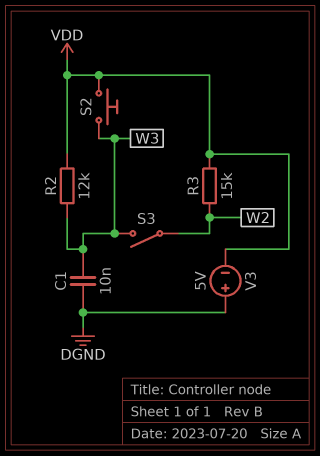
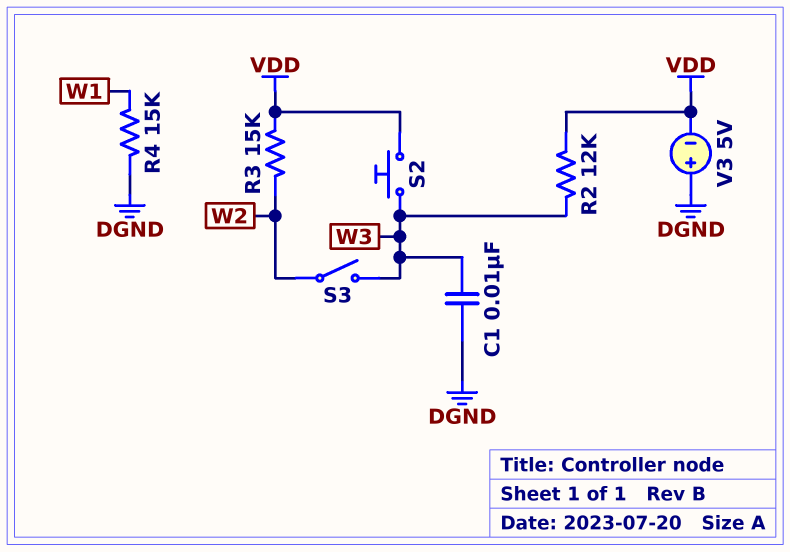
R4: none -> 15k (DGND, W1)

